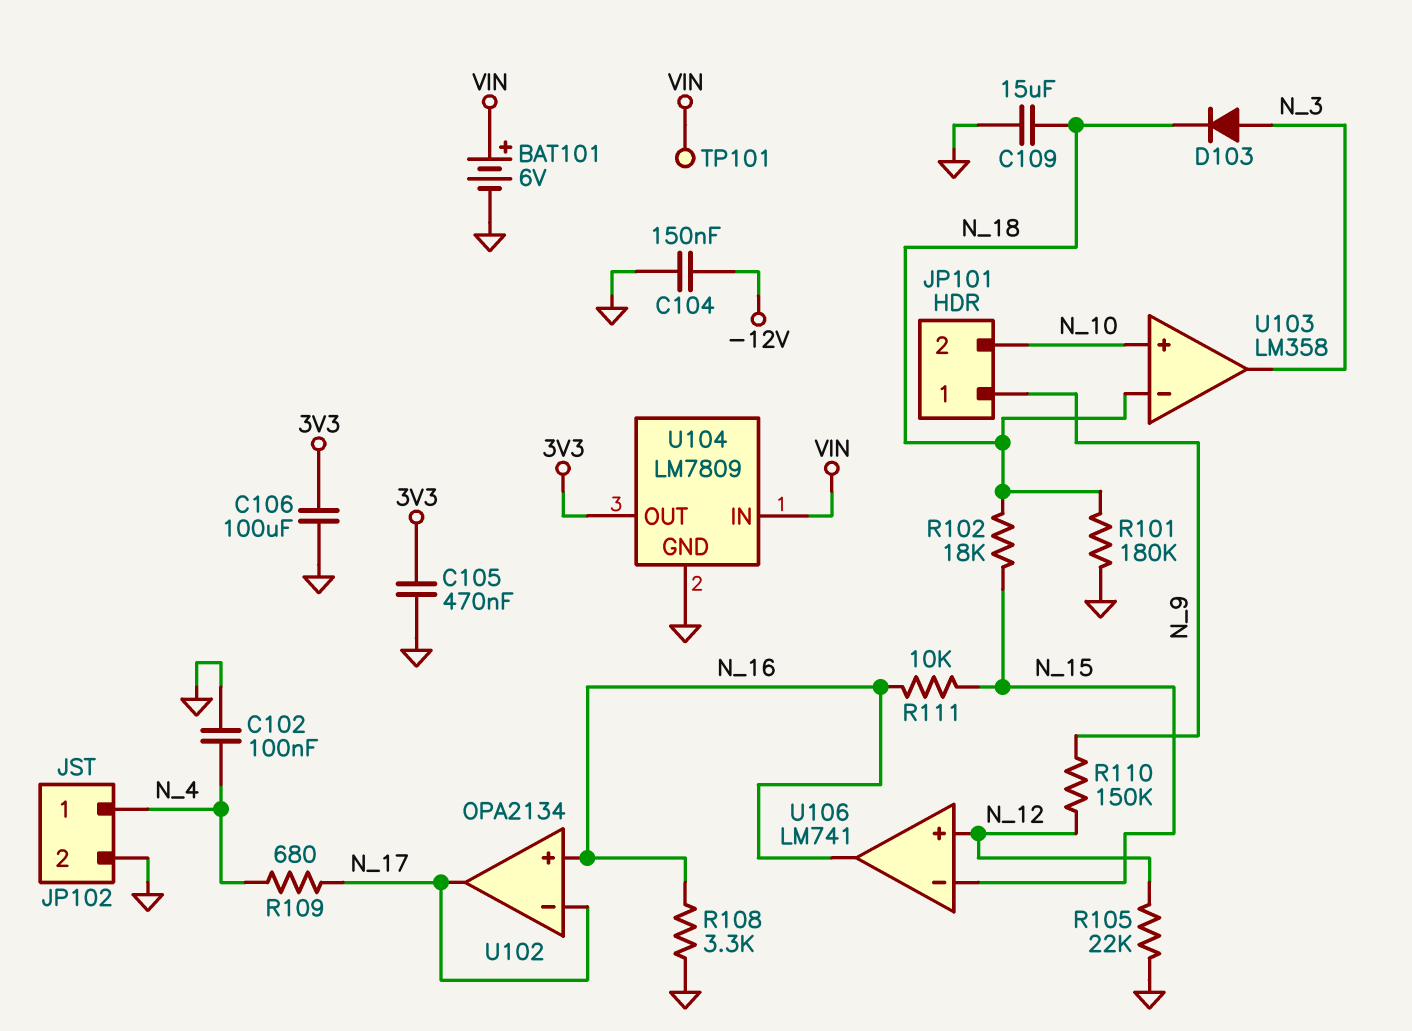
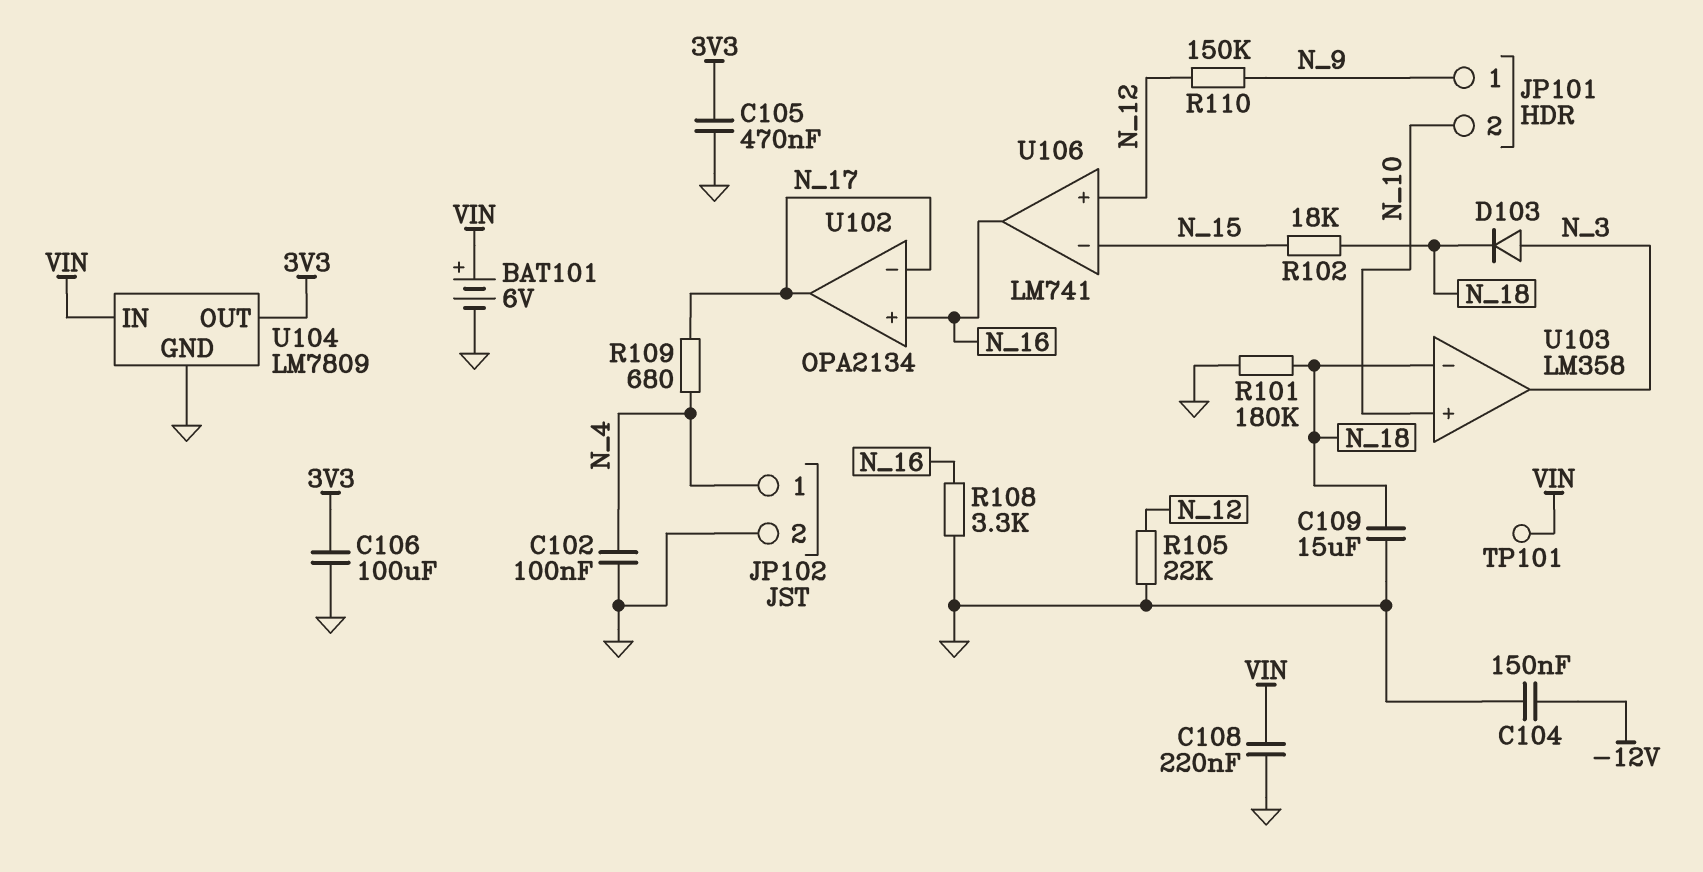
C108: none -> 220nF (GND, VIN)
R111: 10k (N_15, N_16) -> none

